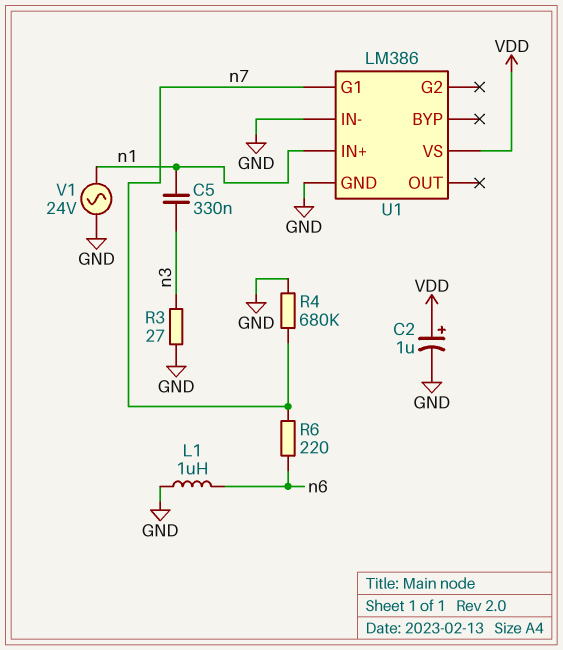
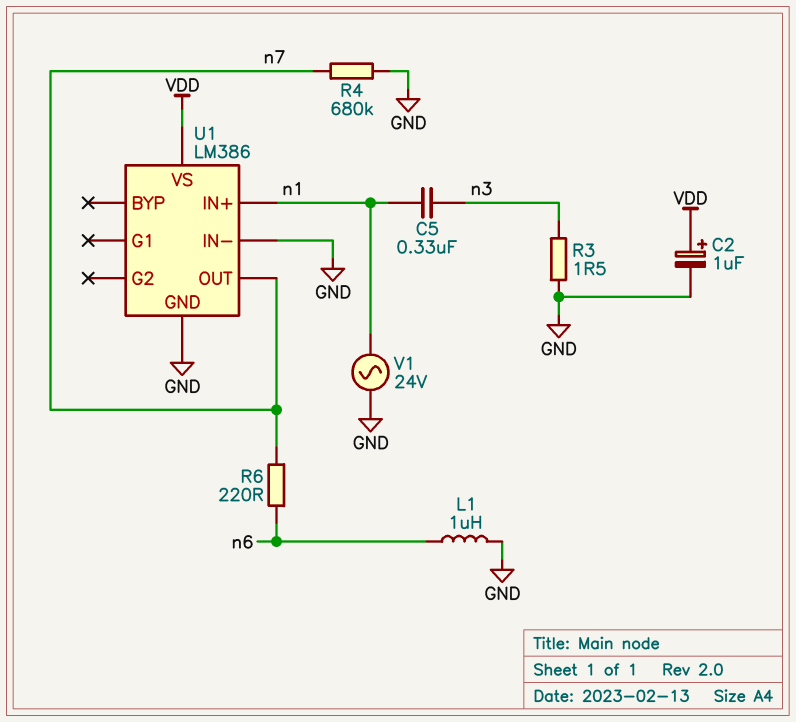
R3: 27 (GND, n3) -> 1.5 (GND, n3)
U1 pin G1: n7 -> none
U1 pin OUT: none -> n7

